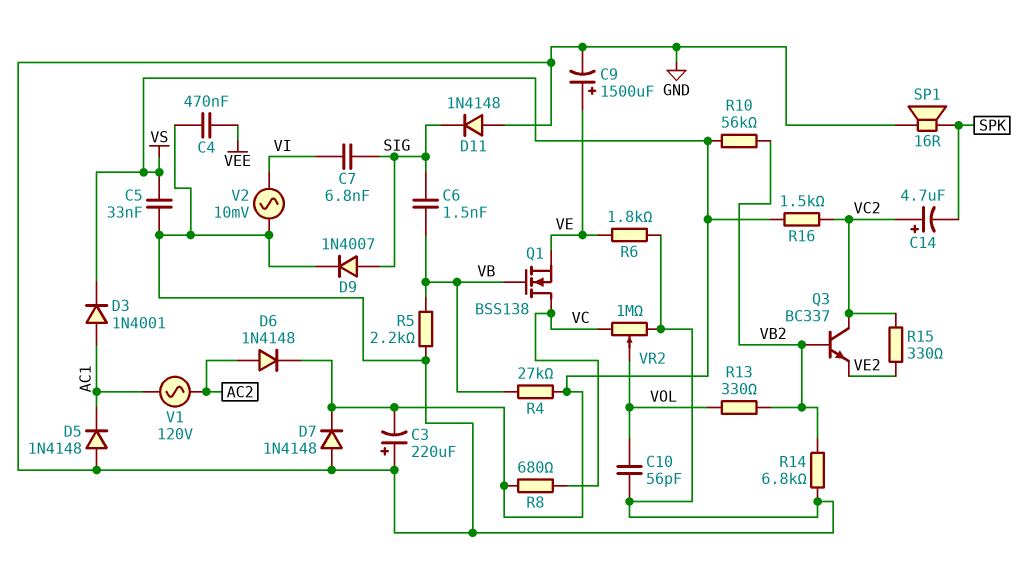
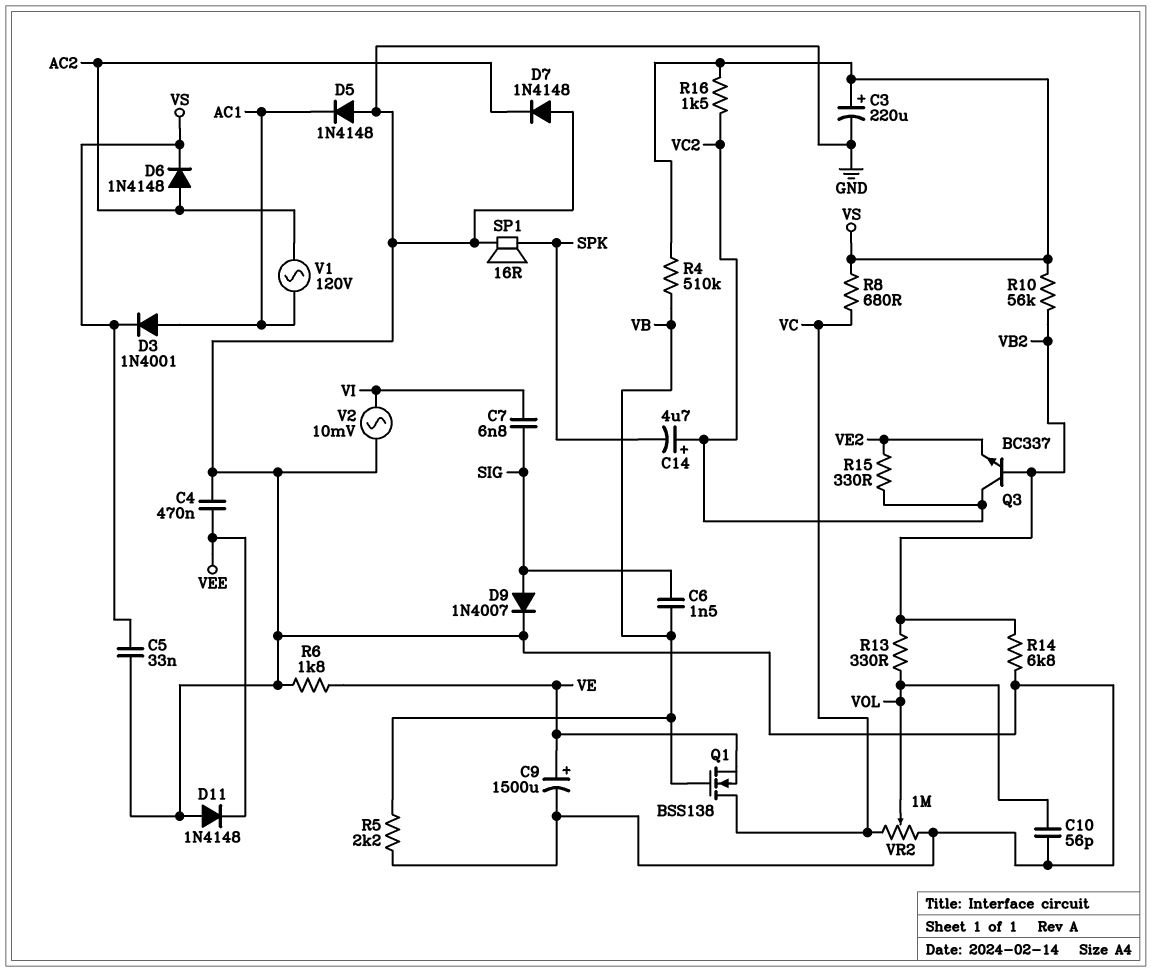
C3: 220uF (plus GND, minus VS) -> 220uF (plus VS, minus GND)
D7: diode 1N4148 (A GND, K VS) -> diode 1N4148 (A GND, K AC2)
D11: diode 1N4148 (A GND, K SIG) -> diode 1N4148 (A GND, K VEE)
R4: 27k (VB, VS) -> 510k (VB, VS)

